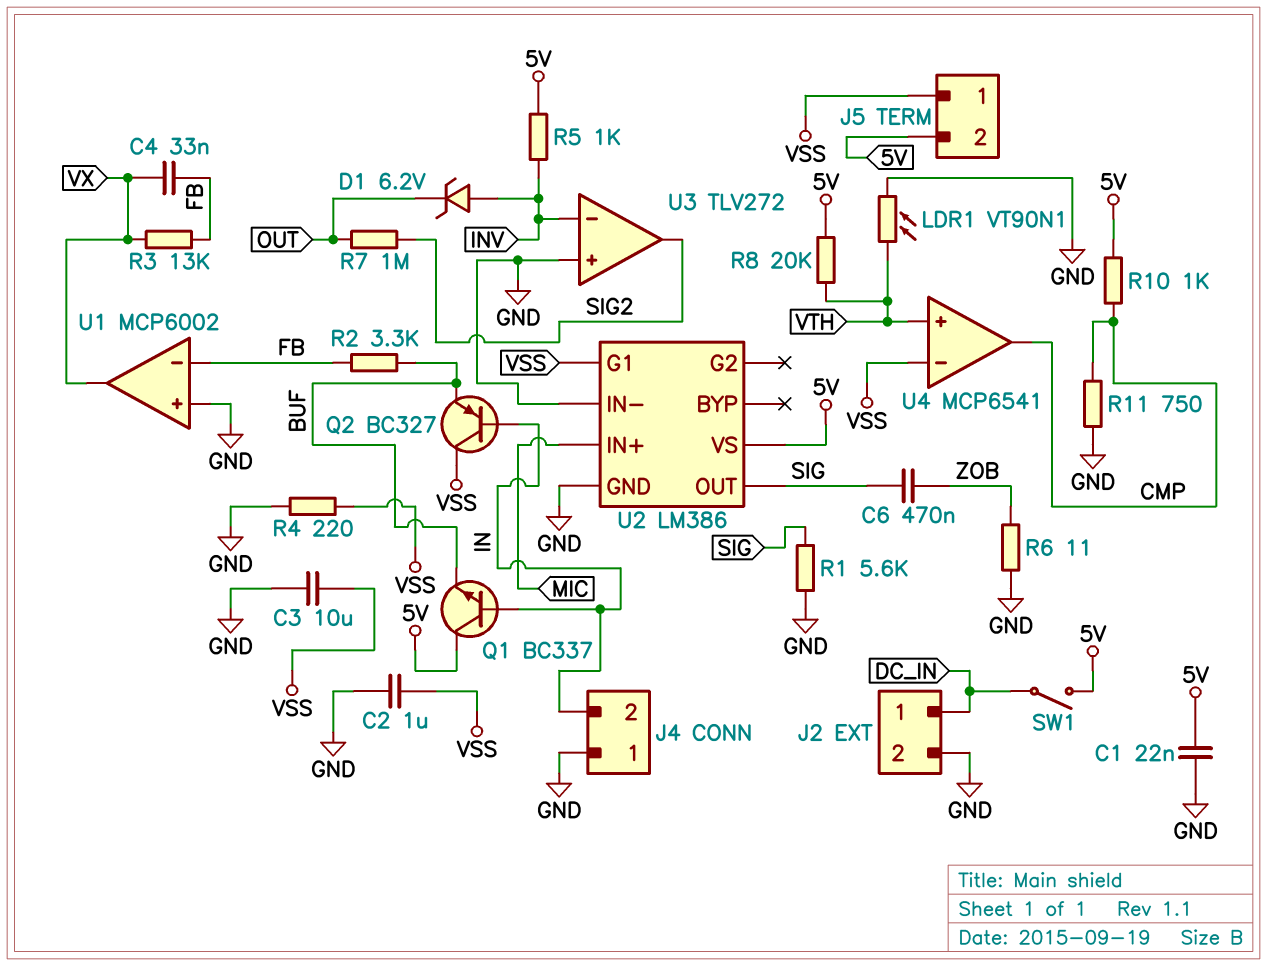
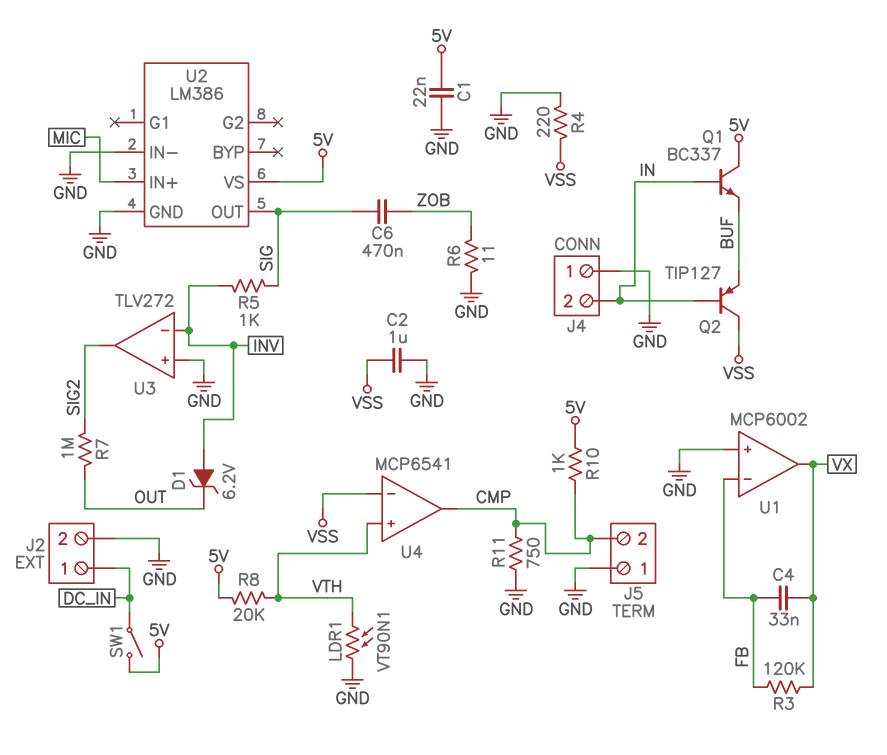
C3: 10uF (GND, VSS) -> none
J5 pin 1: VSS -> GND
J5 pin 2: 5V -> CMP
Q2: PNP BC327 (B IN, C VSS, E BUF) -> PNP TIP127 (B IN, C VSS, E BUF)
R1: 5.6k (GND, SIG) -> none
R2: 3.3k (BUF, FB) -> none
R3: 13k (FB, VX) -> 120k (FB, VX)
R5: 1k (5V, INV) -> 1k (INV, SIG)
U2 pin G1: VSS -> none

